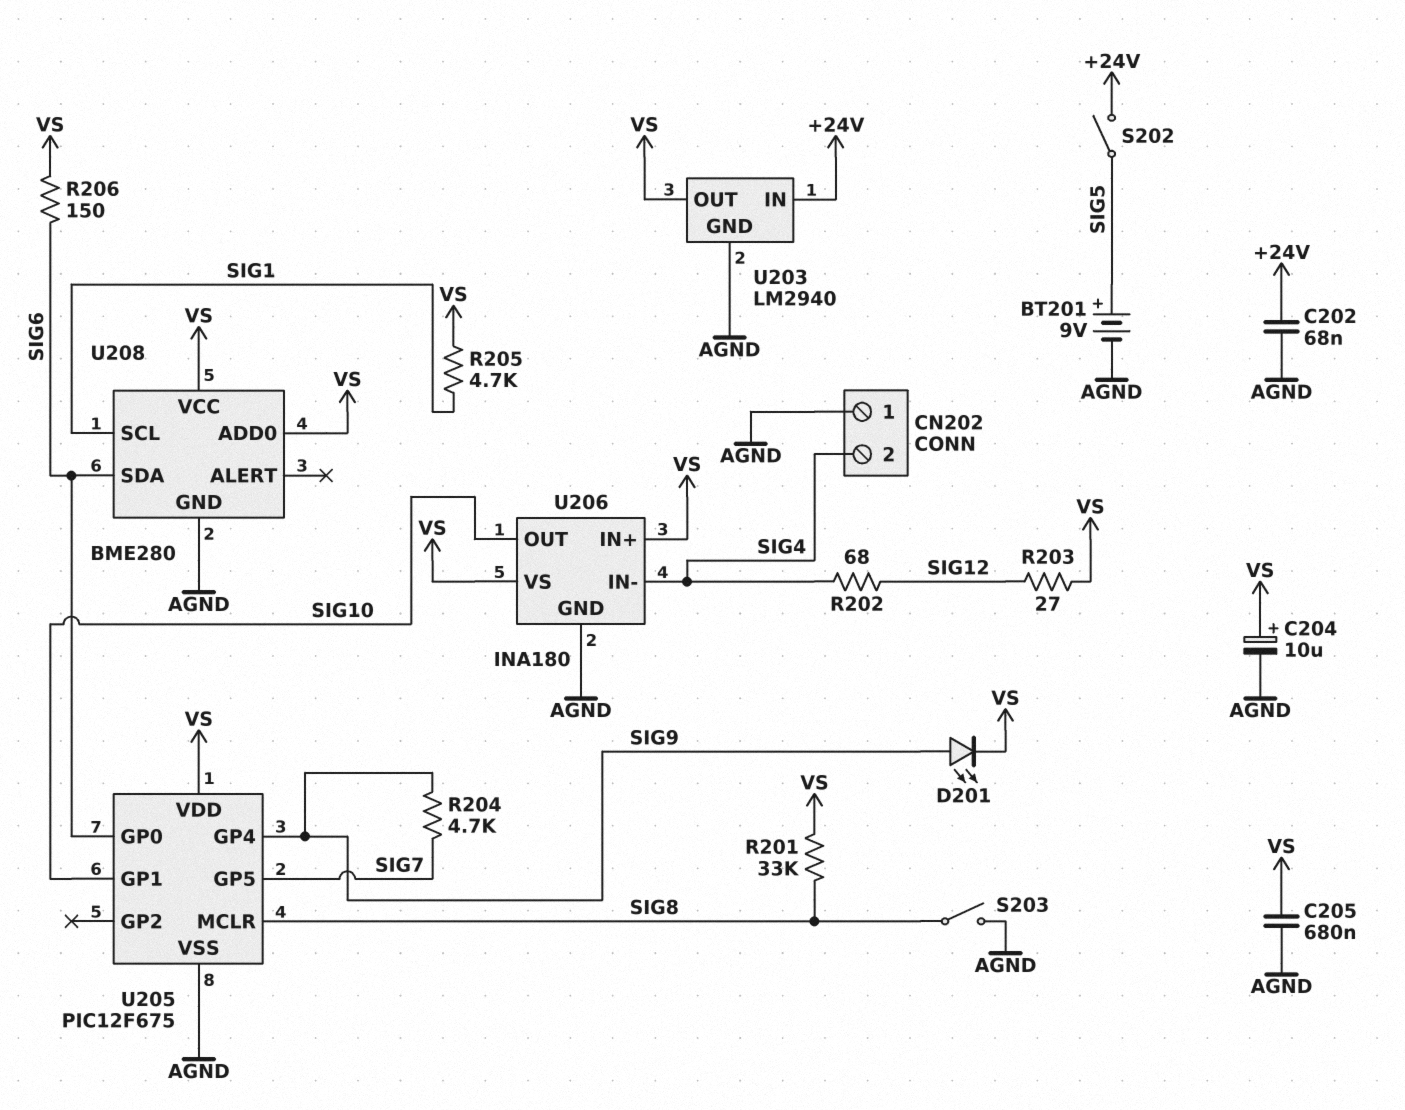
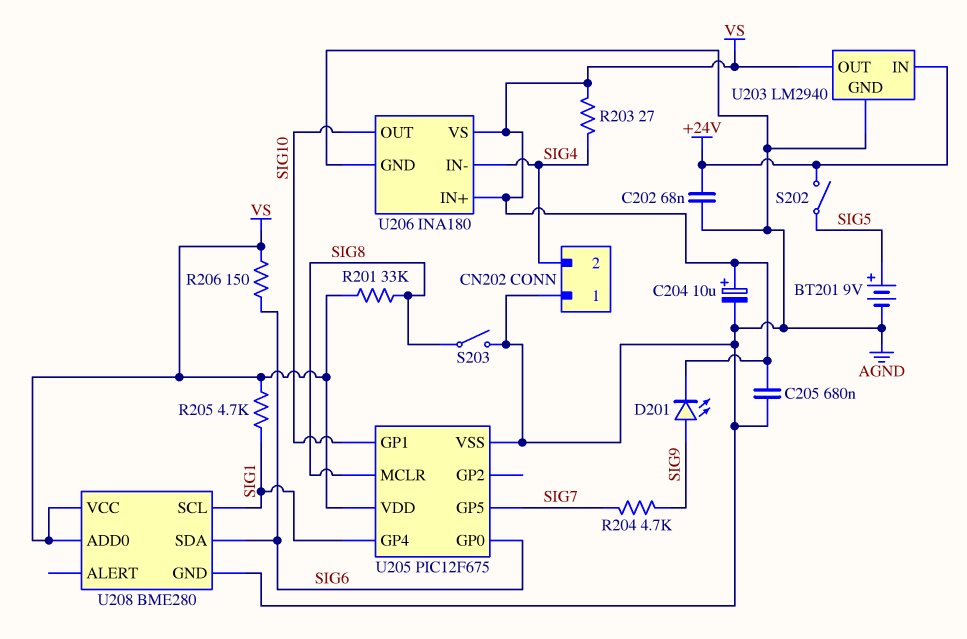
R202: 68 (SIG4, SIG12) -> none
R203: 27 (SIG12, VS) -> 27 (SIG4, VS)
U205 pin GP4: SIG9 -> SIG1

